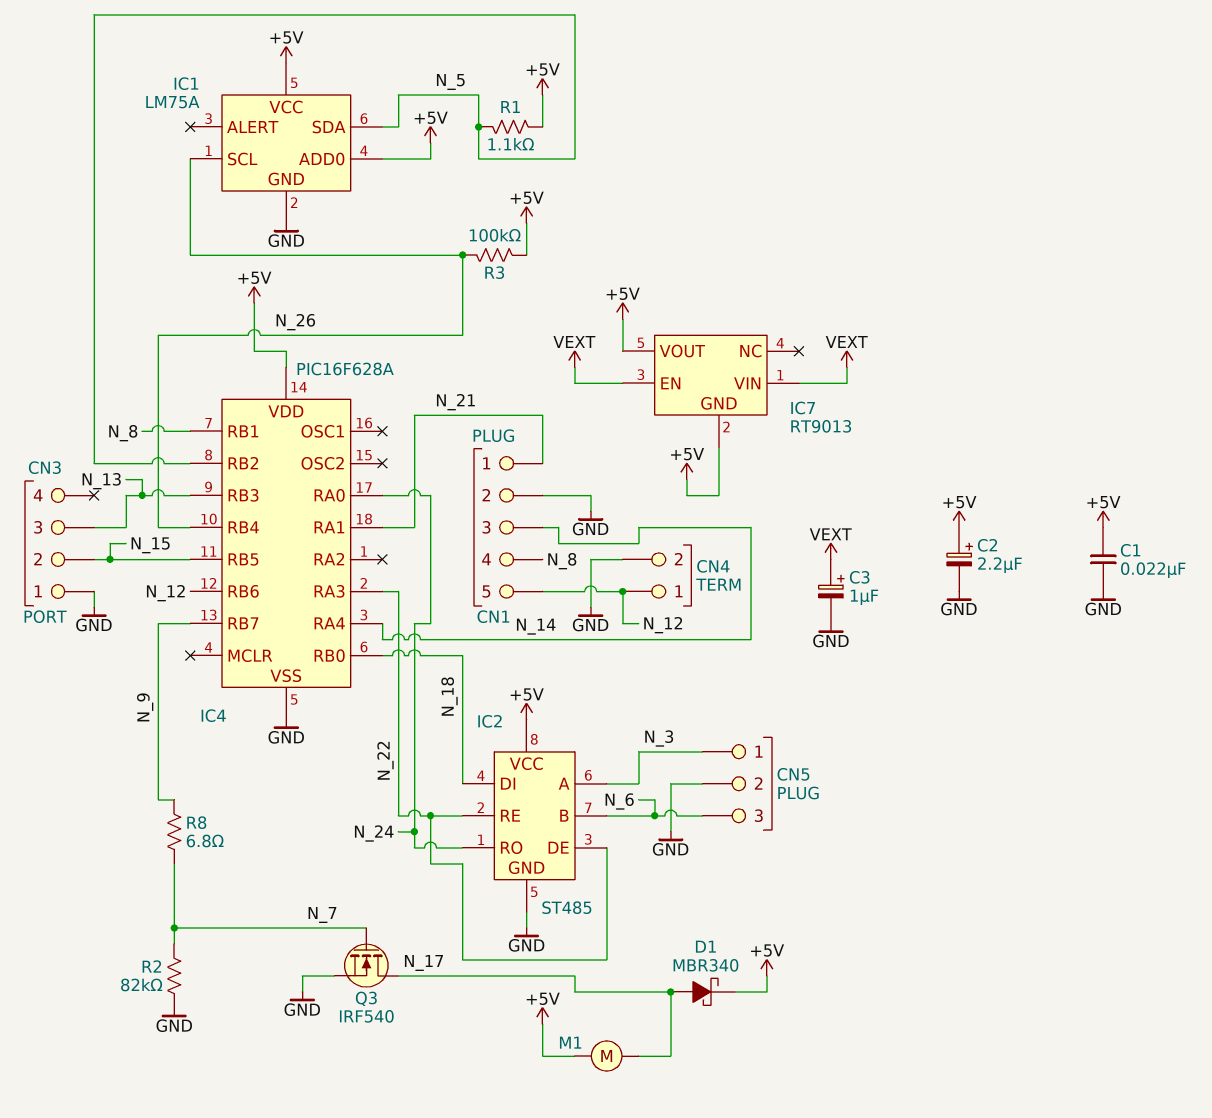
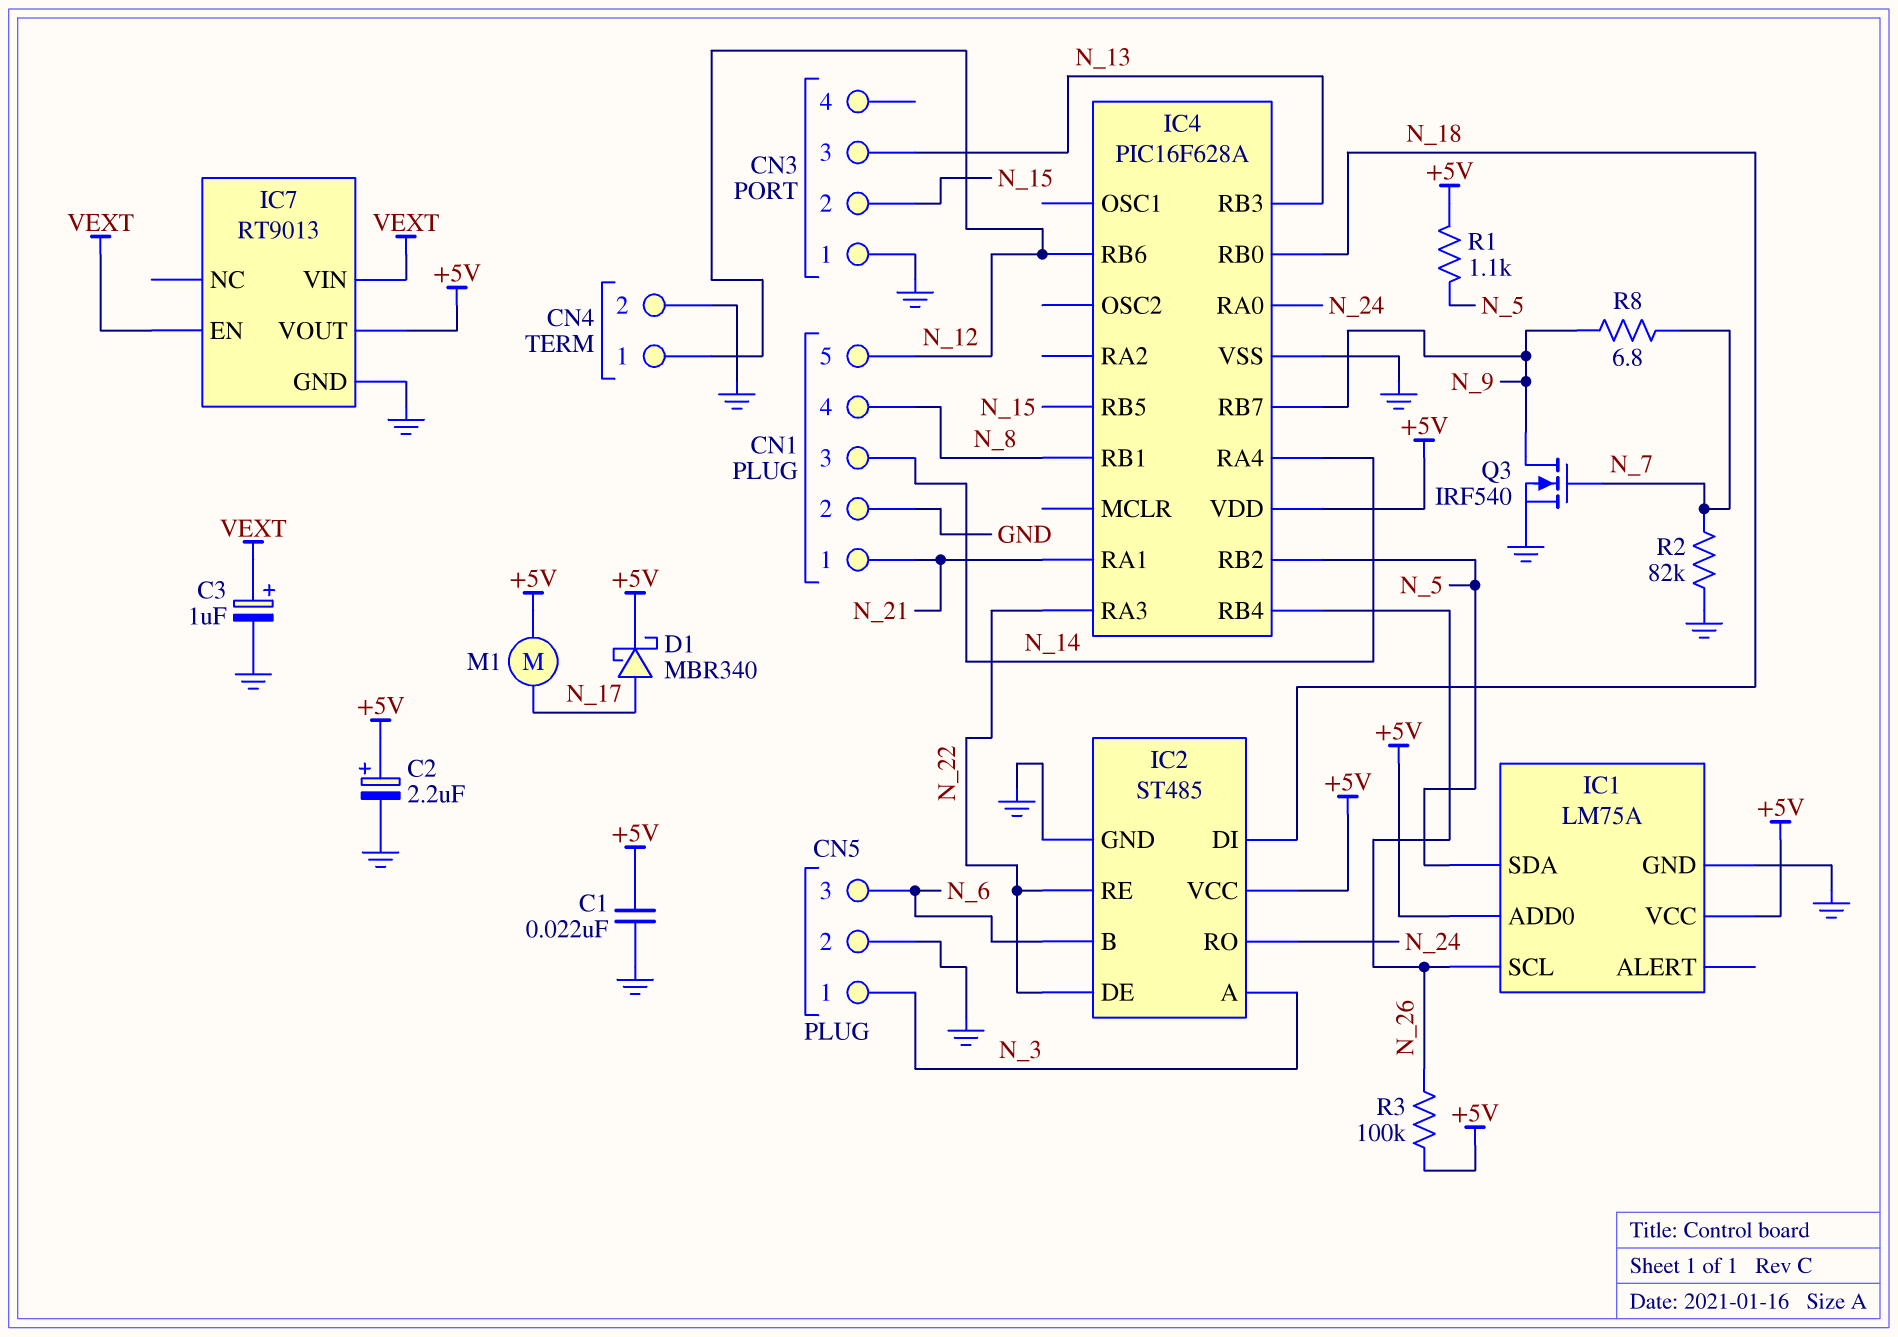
IC7 pin GND: +5V -> GND
Q3: NMOS IRF540 (G N_7, D N_17, S GND) -> NMOS IRF540 (G N_7, D N_9, S GND)

